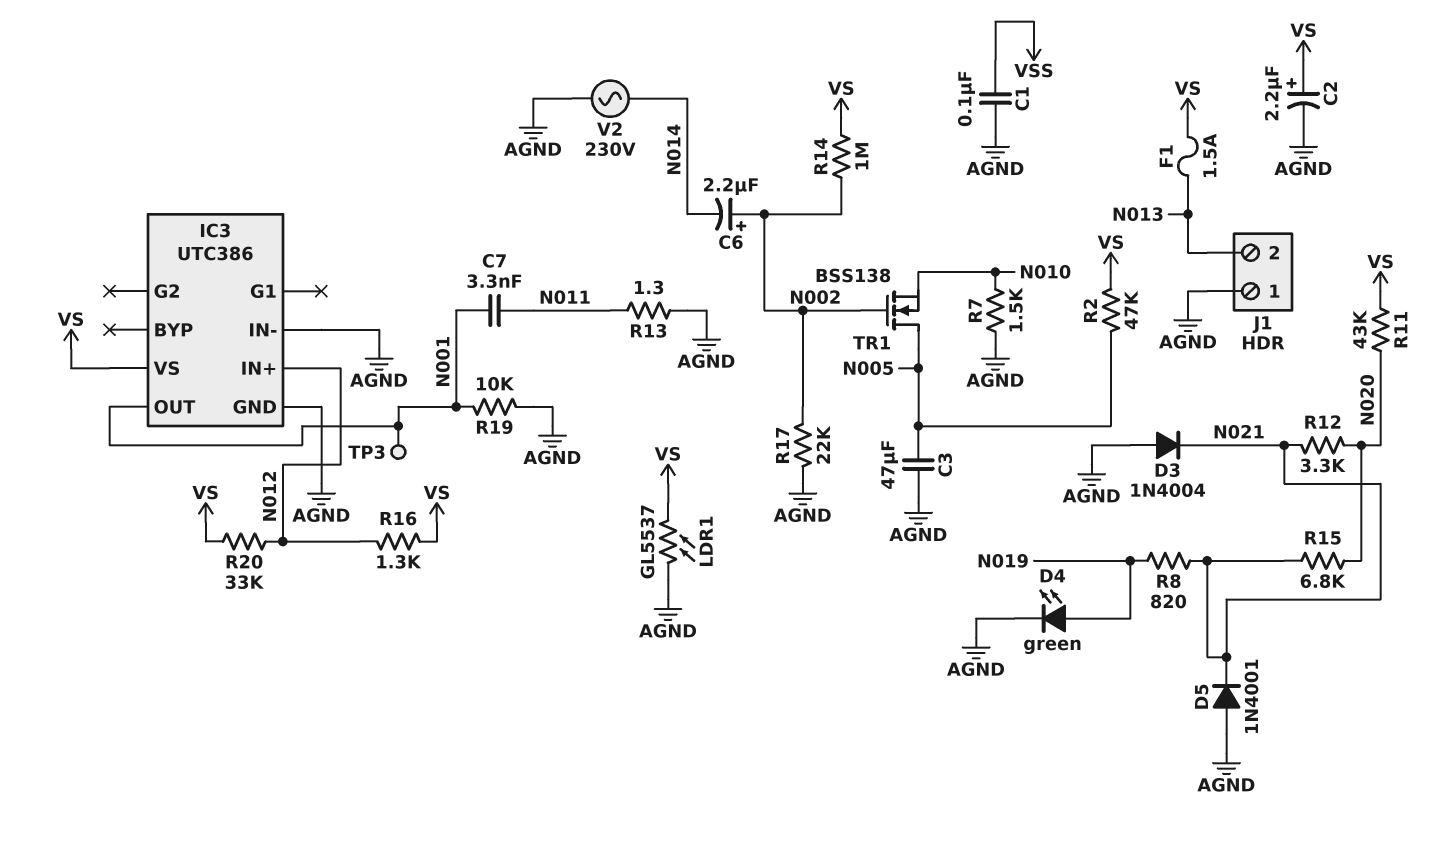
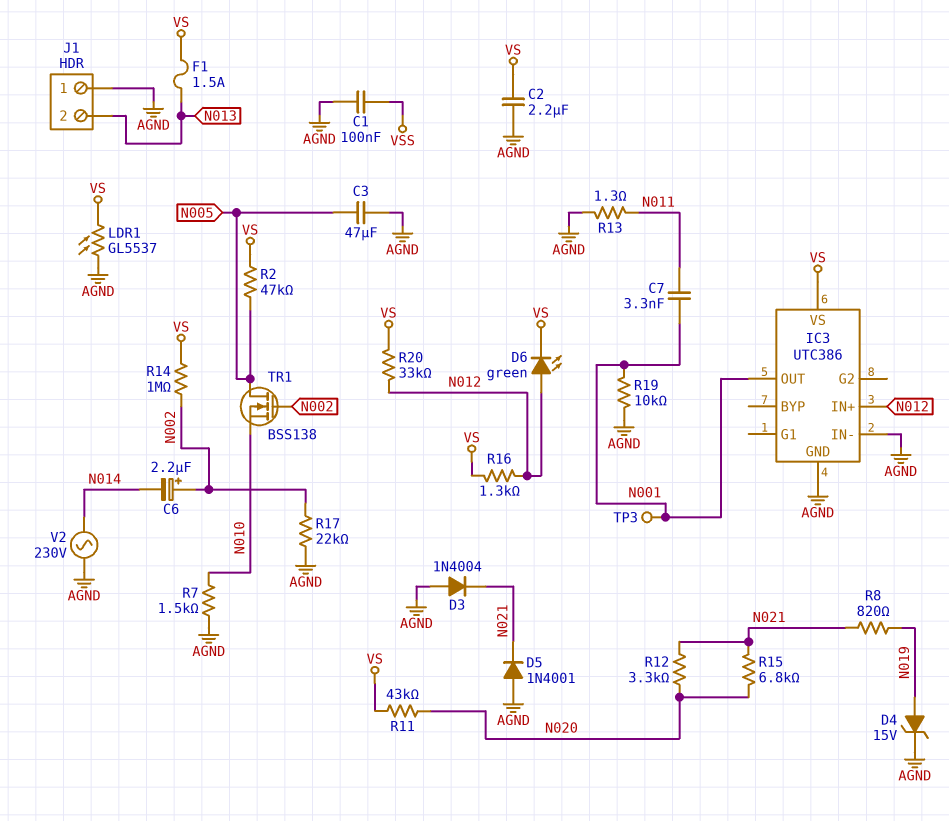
C2: 2.2uF (plus VS, minus AGND) -> 2.2uF (AGND, VS)
D4: LED green (A N019, K AGND) -> zener 15V (A N019, K AGND)
D6: none -> LED green (A N012, K VS)

